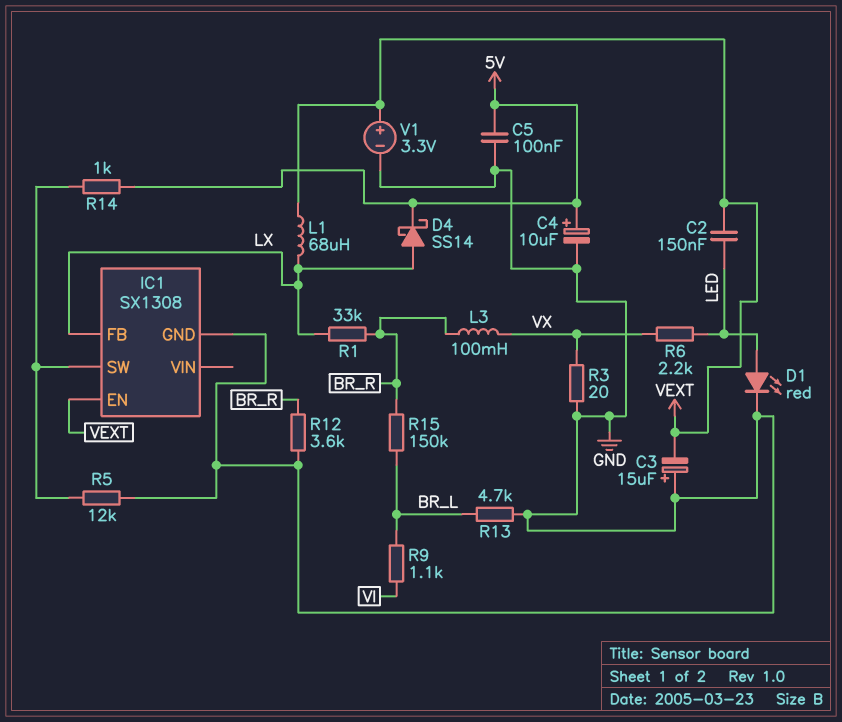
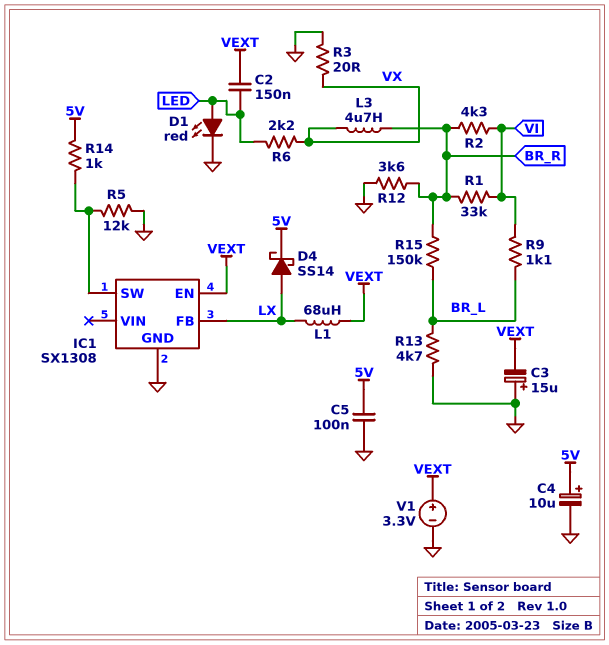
L3: 100mH (BR_R, VX) -> 4.7uH (BR_R, VX)
R1: 33k (BR_R, LX) -> 33k (BR_R, VI)
R2: none -> 4.3k (BR_R, VI)

